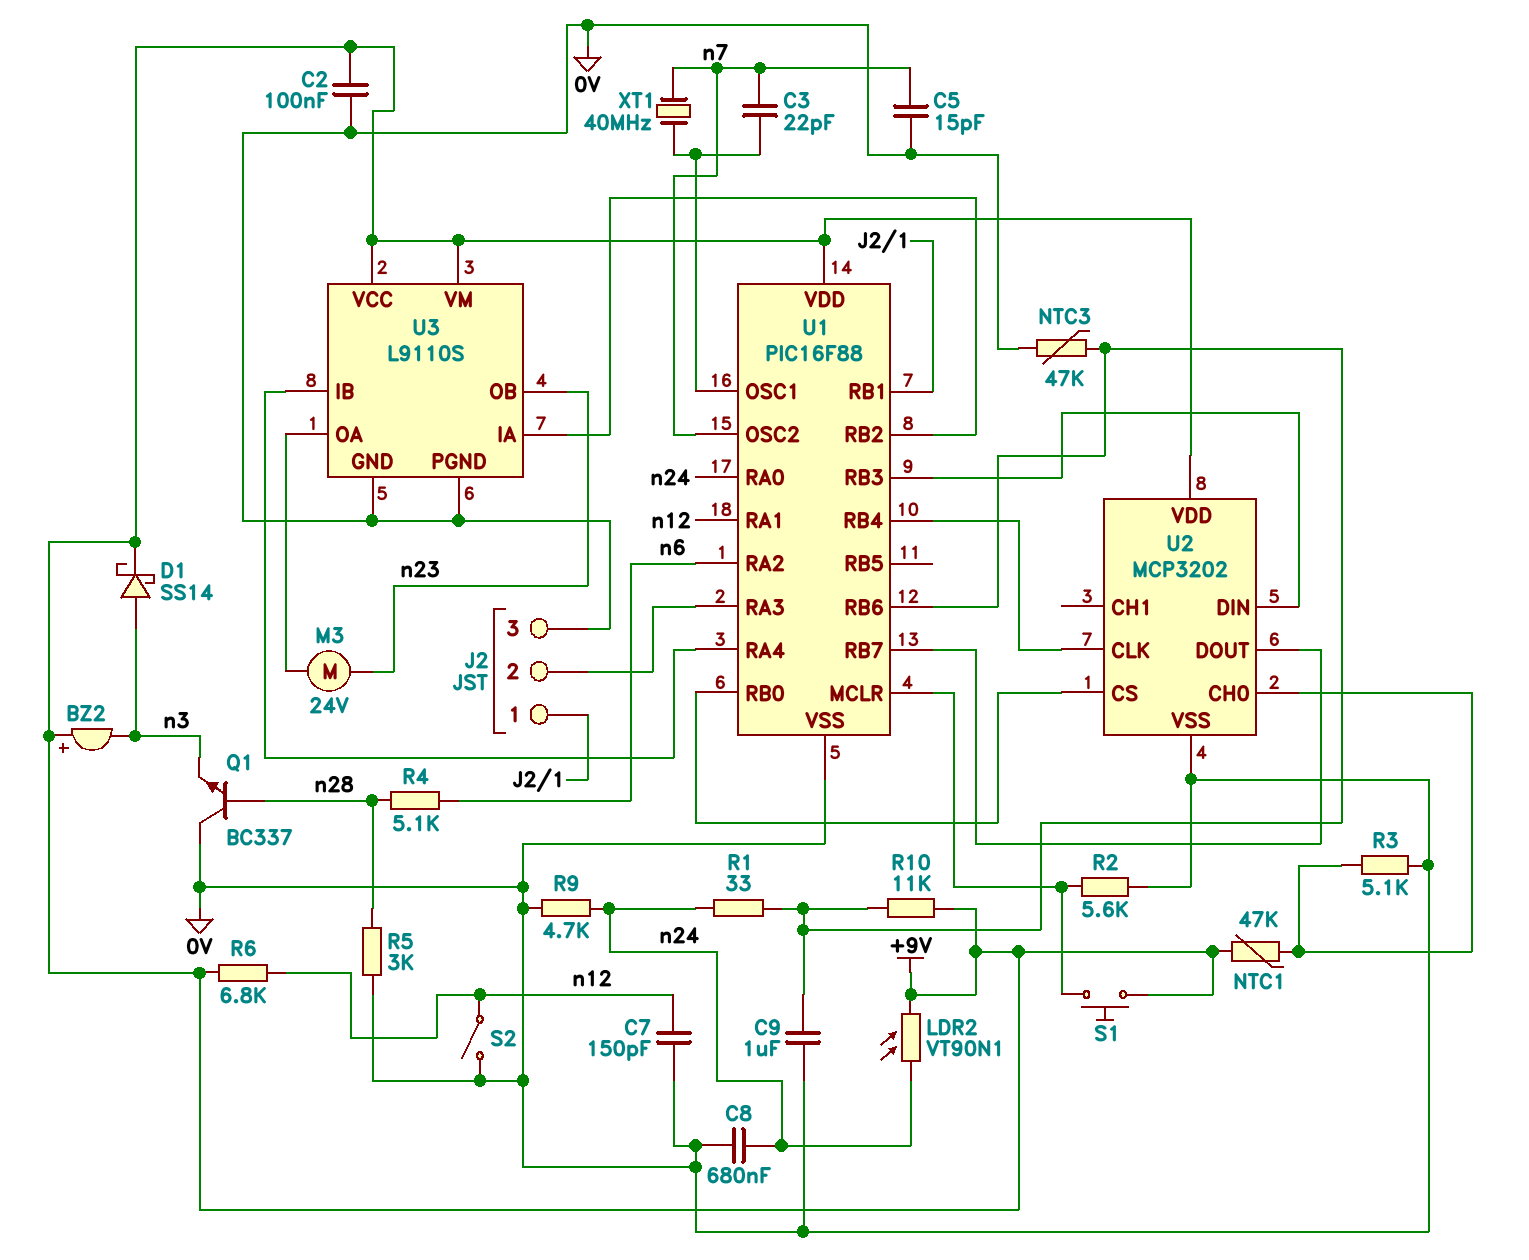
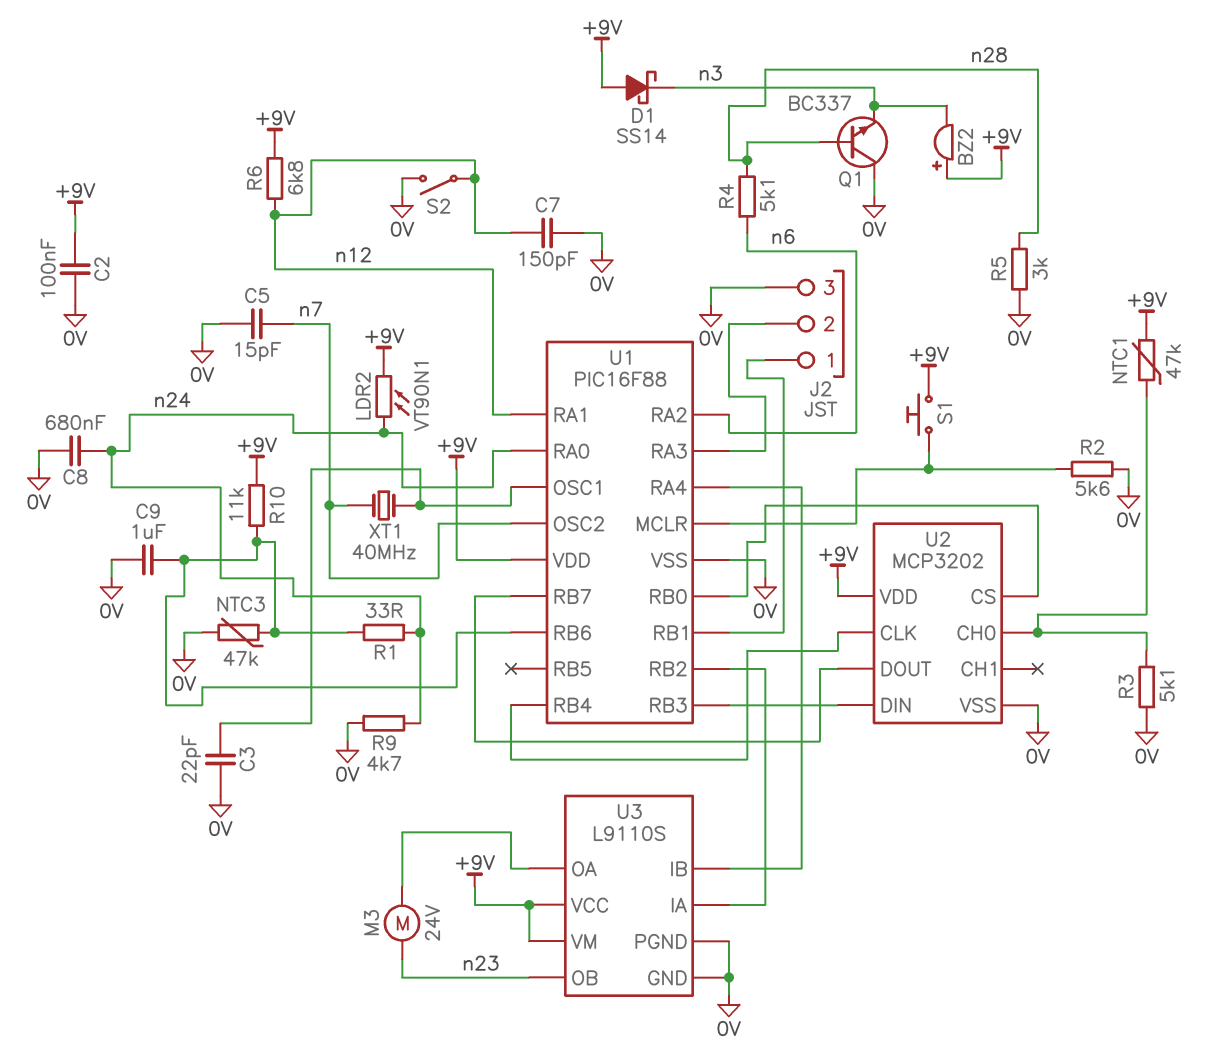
C3: 22pF (U1/OSC1, n7) -> 22pF (0V, U1/OSC1)
D1: schottky SS14 (A n3, K +9V) -> schottky SS14 (A +9V, K n3)

